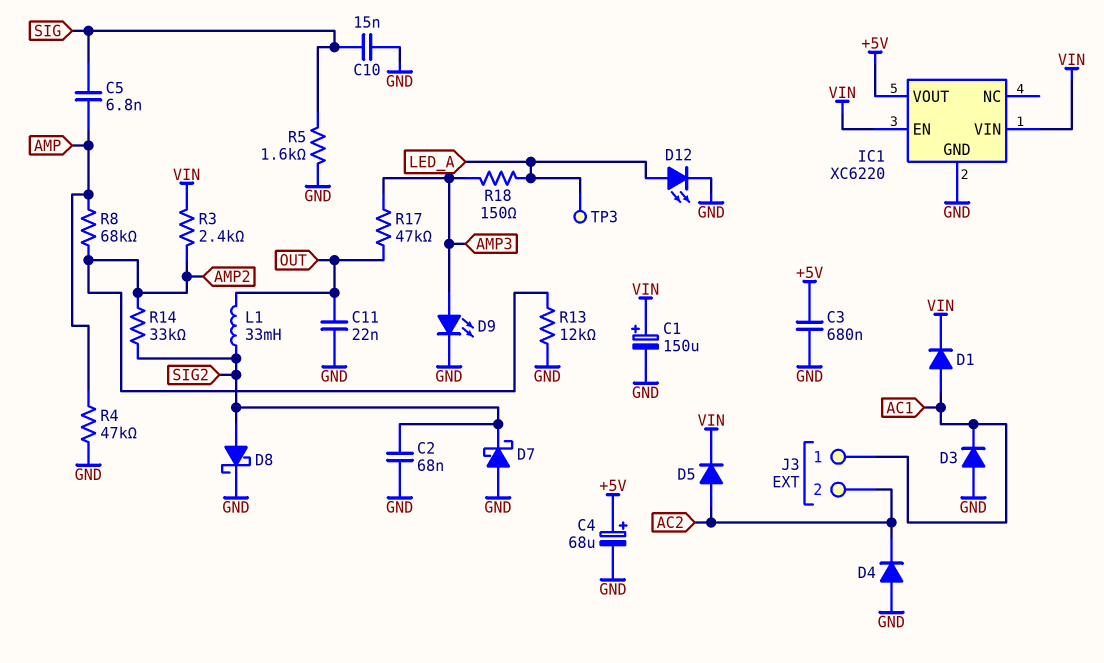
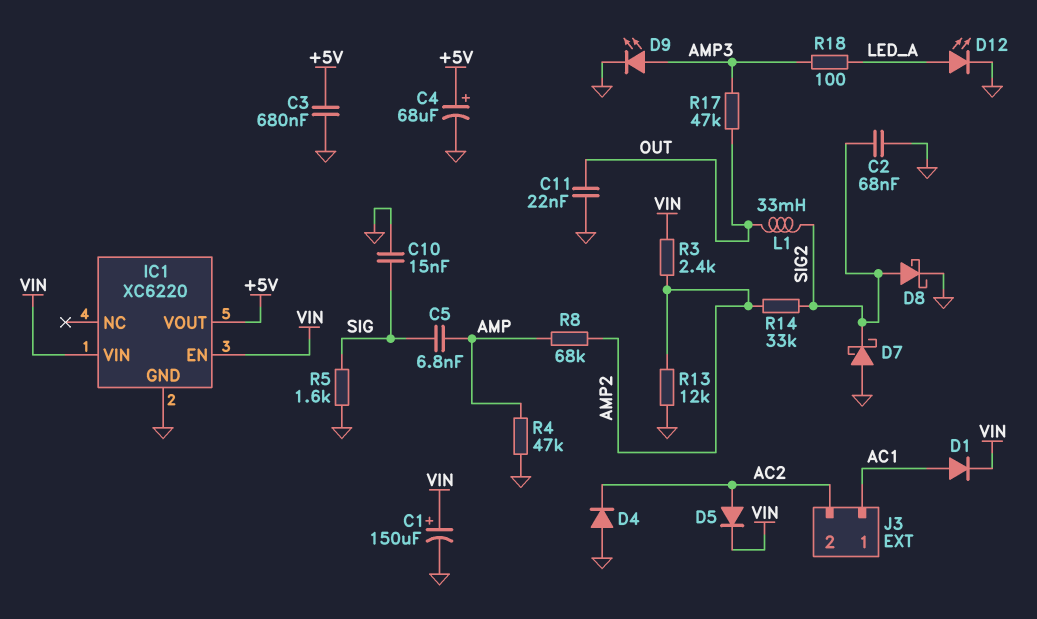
D3: diode (A GND, K AC1) -> none
R18: 150 (AMP3, LED_A) -> 100 (AMP3, LED_A)
TP3: test point (LED_A) -> none

